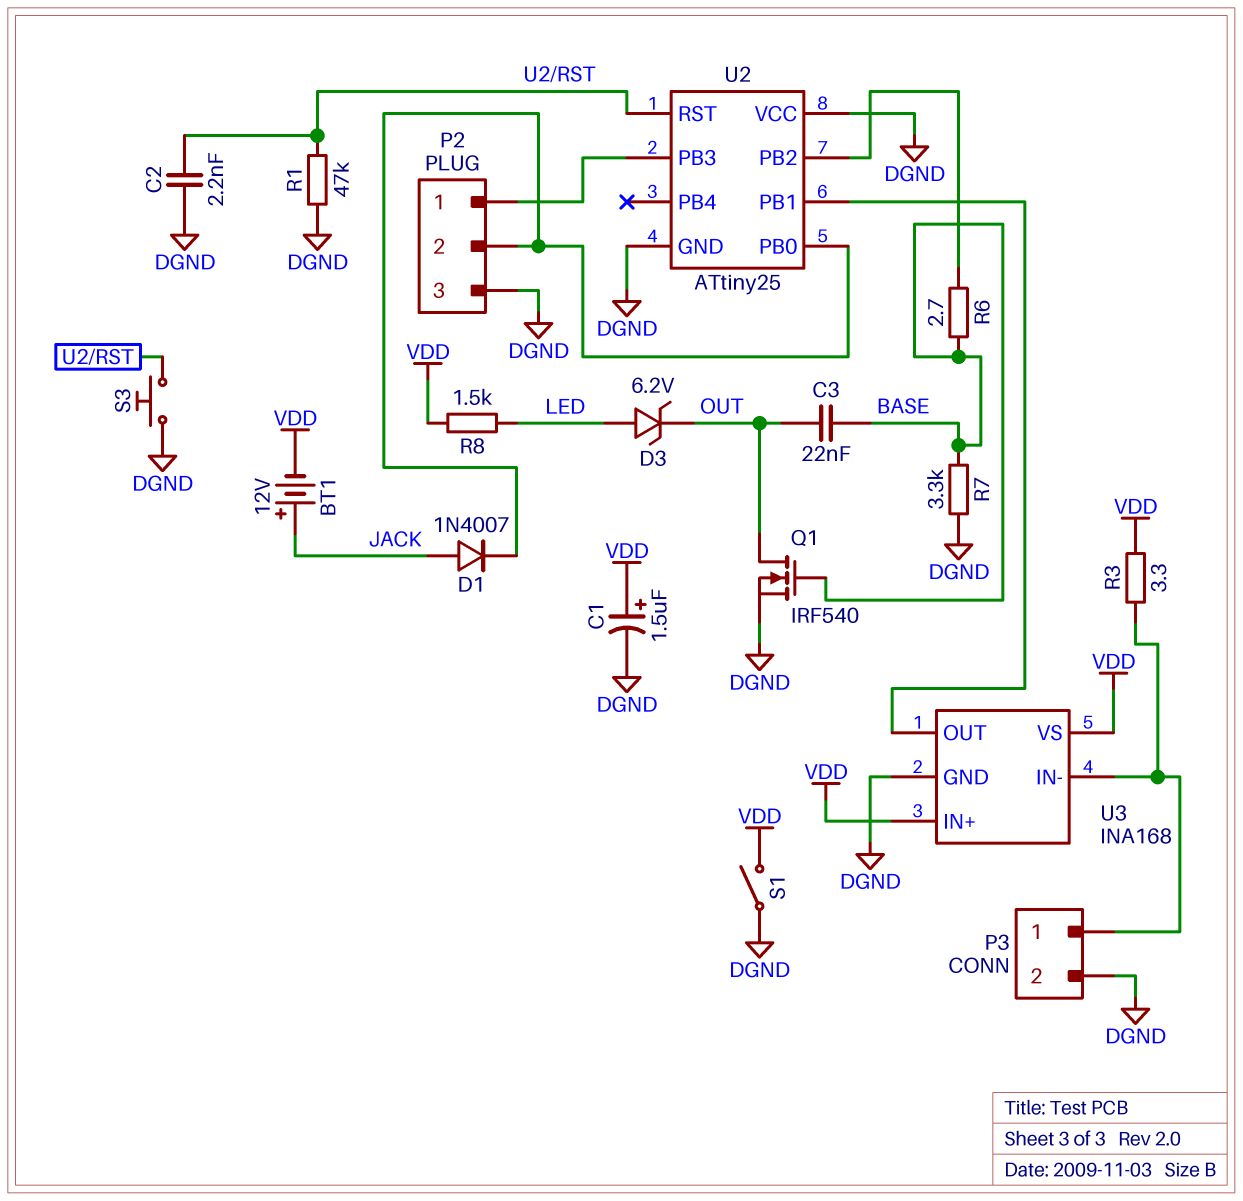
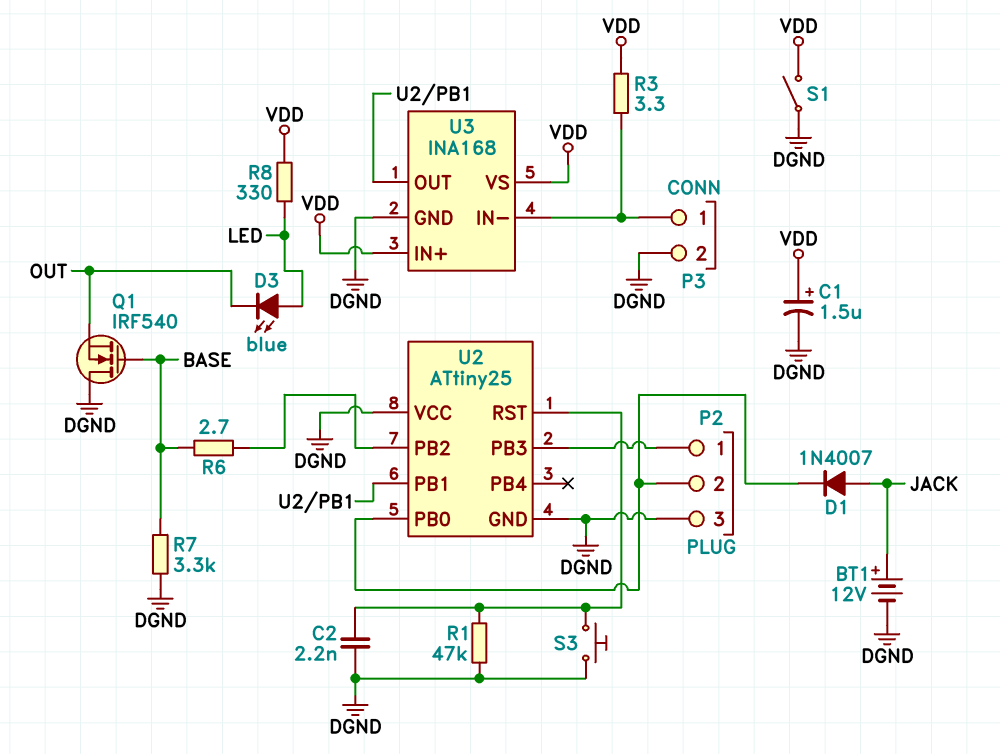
BT1: 12V (plus JACK, minus VDD) -> 12V (plus JACK, minus DGND)
C3: 22nF (BASE, OUT) -> none
D3: zener 6.2V (A LED, K OUT) -> LED blue (A LED, K OUT)
Q1: NMOS IRF540 (G BASE, D OUT, S DGND) -> NMOS IRF540 (G BASE, D DGND, S OUT)
R8: 1.5k (LED, VDD) -> 330 (LED, VDD)

